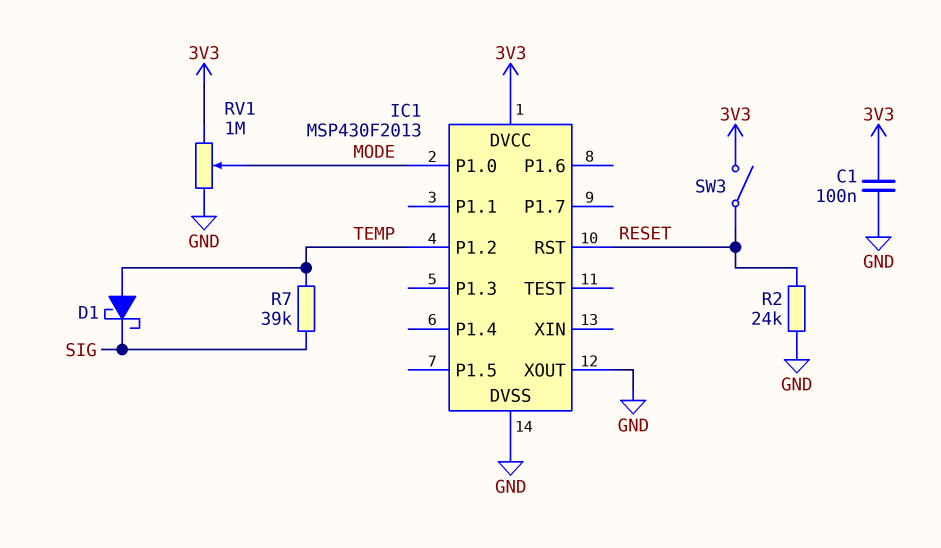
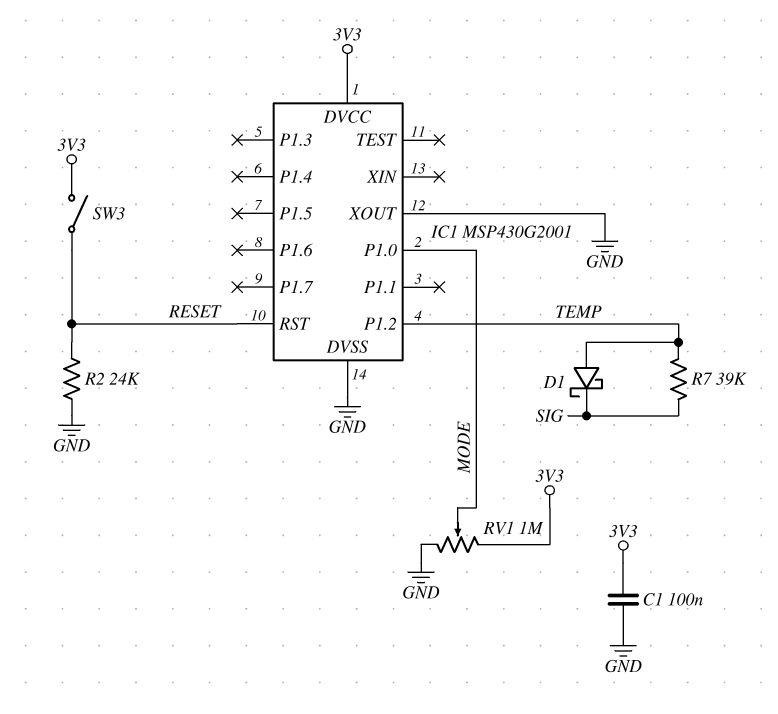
IC1: MSP430F2013 -> MSP430G2001

